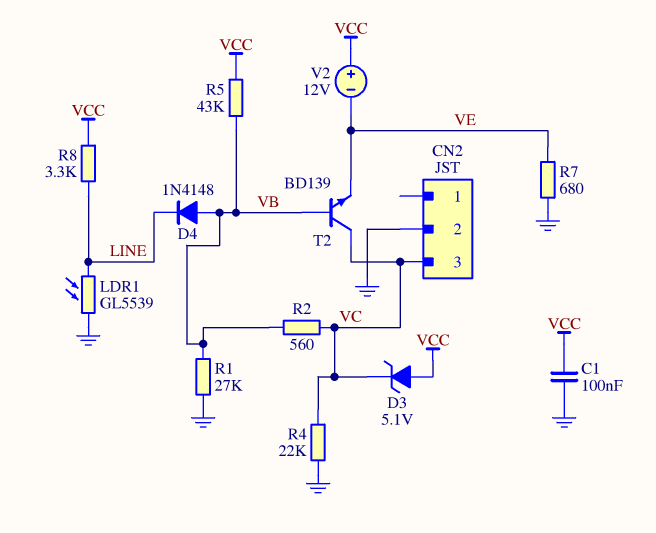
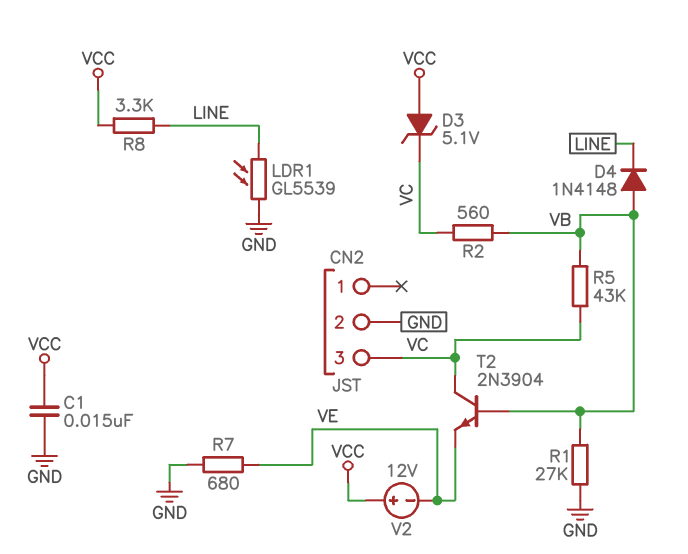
C1: 100nF (GND, VCC) -> 15nF (GND, VCC)
R4: 22k (GND, VC) -> none
R5: 43k (VB, VCC) -> 43k (VB, VC)
T2: NPN BD139 (B VB, C VC, E VE) -> NPN 2N3904 (B VB, C VC, E VE)

